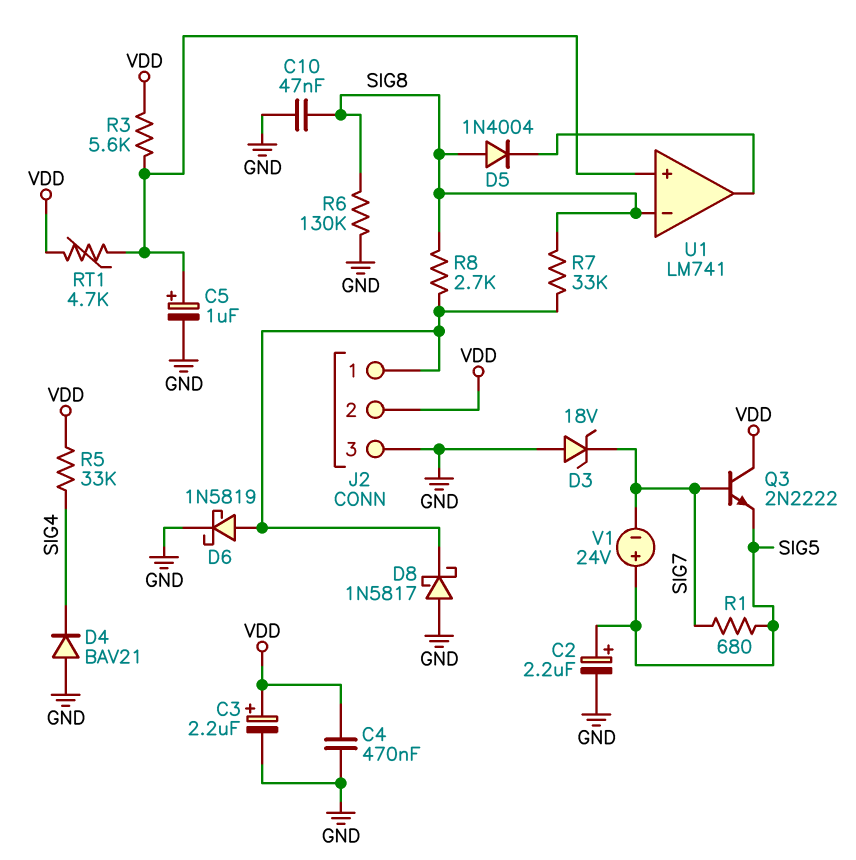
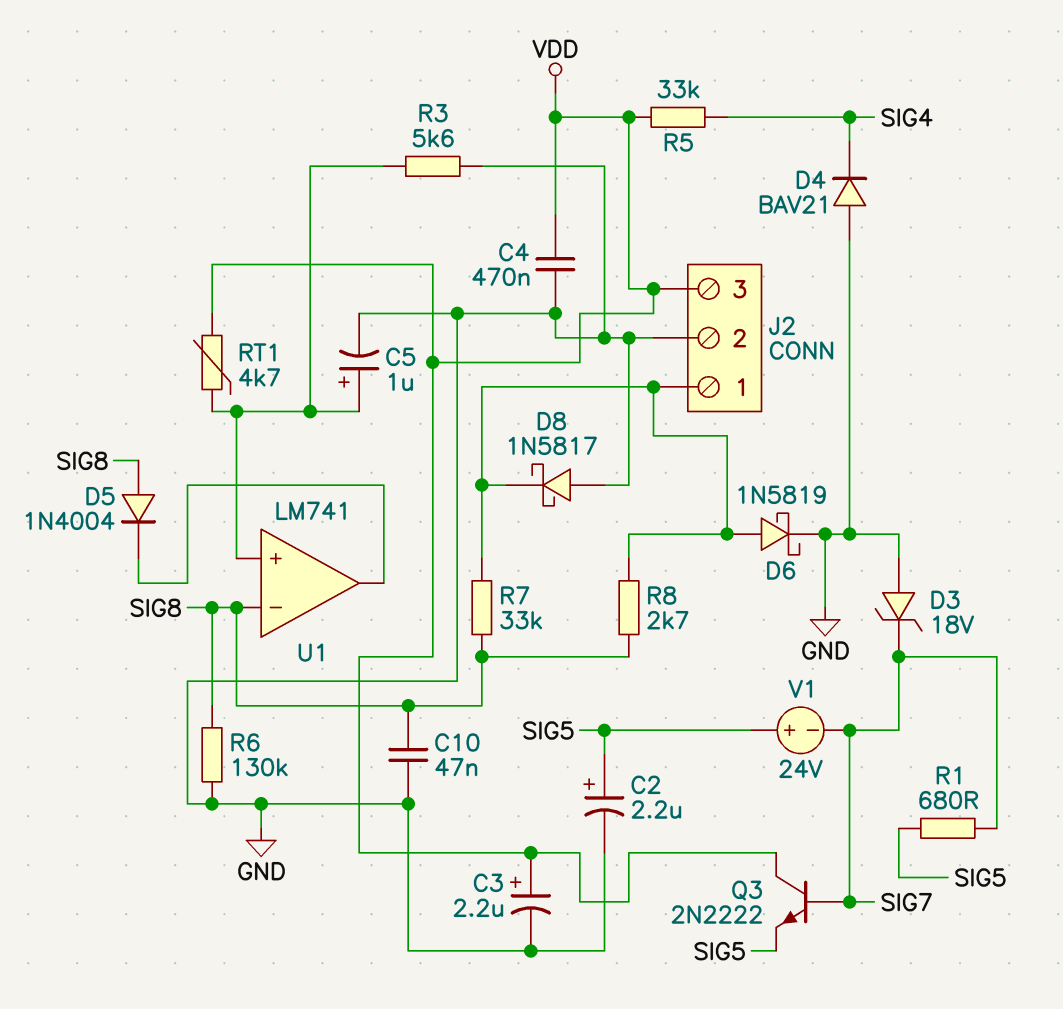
J2 pin 2: VDD -> GND
J2 pin 3: GND -> VDD
R3: 5.6k (U1/in+, VDD) -> 5.6k (GND, U1/in+)

